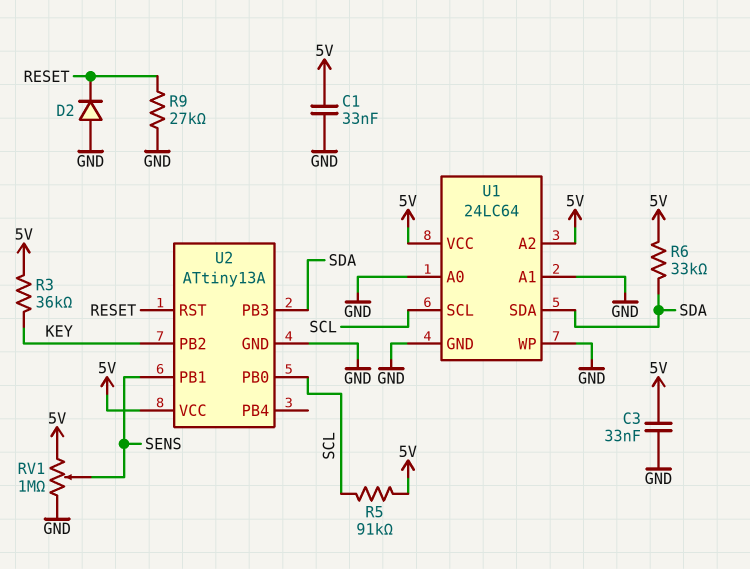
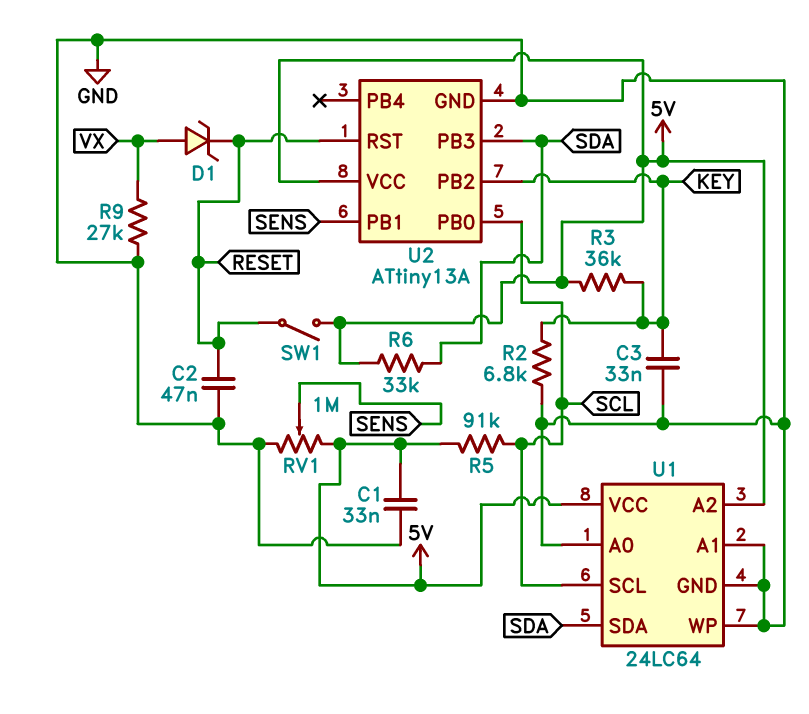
C2: none -> 47nF (GND, RESET)
C3: 33nF (5V, GND) -> 33nF (GND, KEY)
D1: none -> zener (A VX, K RESET)
D2: diode (A GND, K RESET) -> none
R2: none -> 6.8k (GND, KEY)
R9: 27k (GND, RESET) -> 27k (GND, VX)
SW1: none -> switch (5V, RESET)

